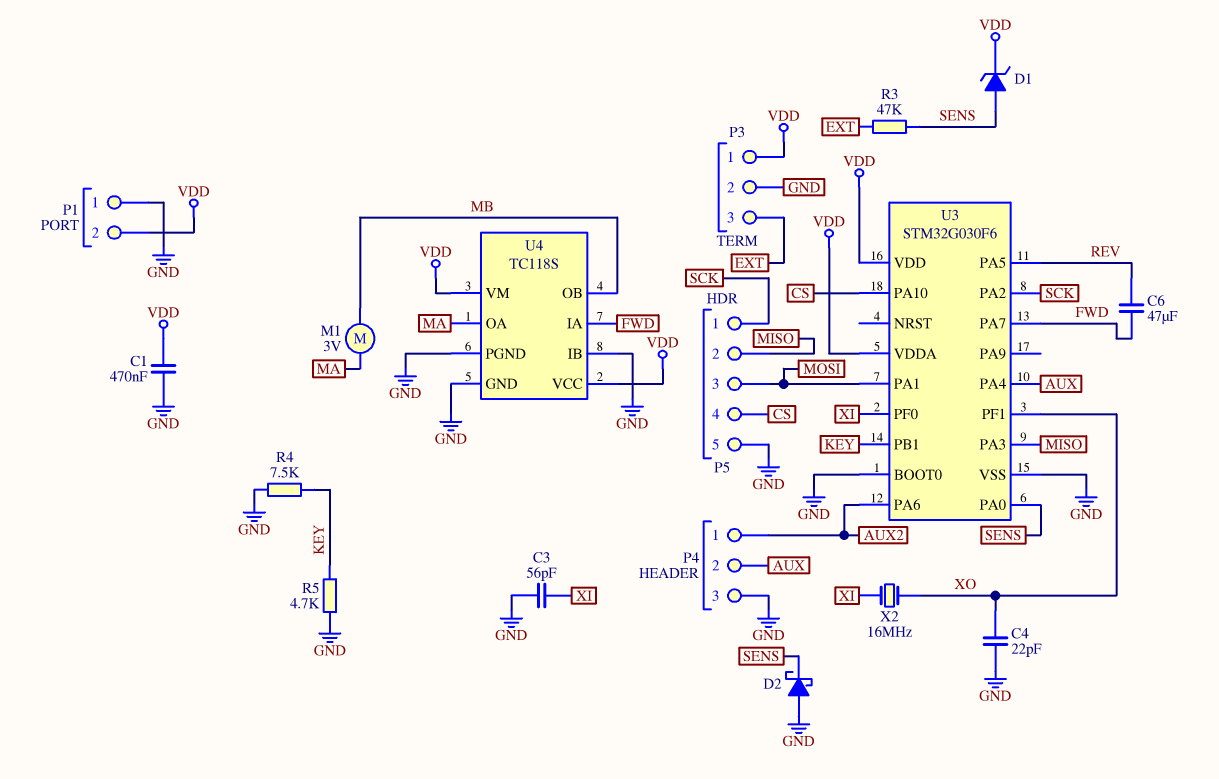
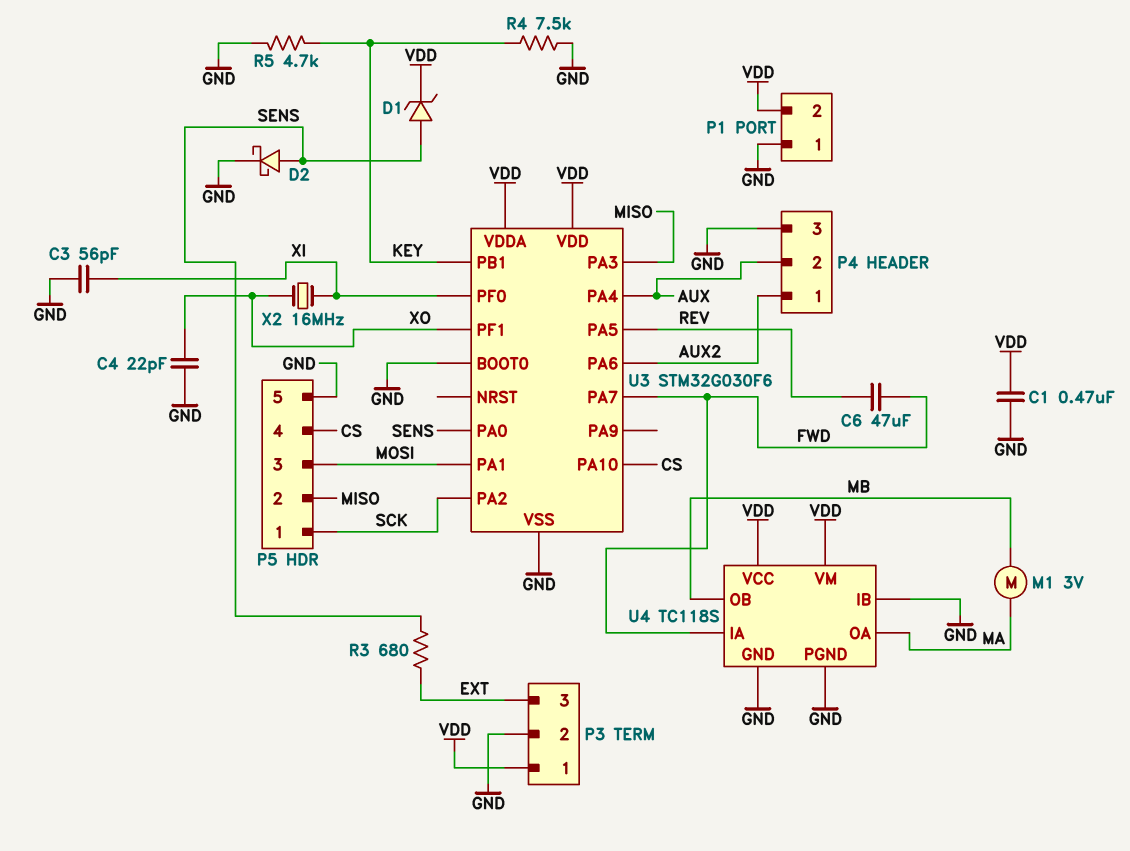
D2: schottky (A GND, K SENS) -> schottky (A SENS, K GND)
R3: 47k (EXT, SENS) -> 680 (EXT, SENS)

